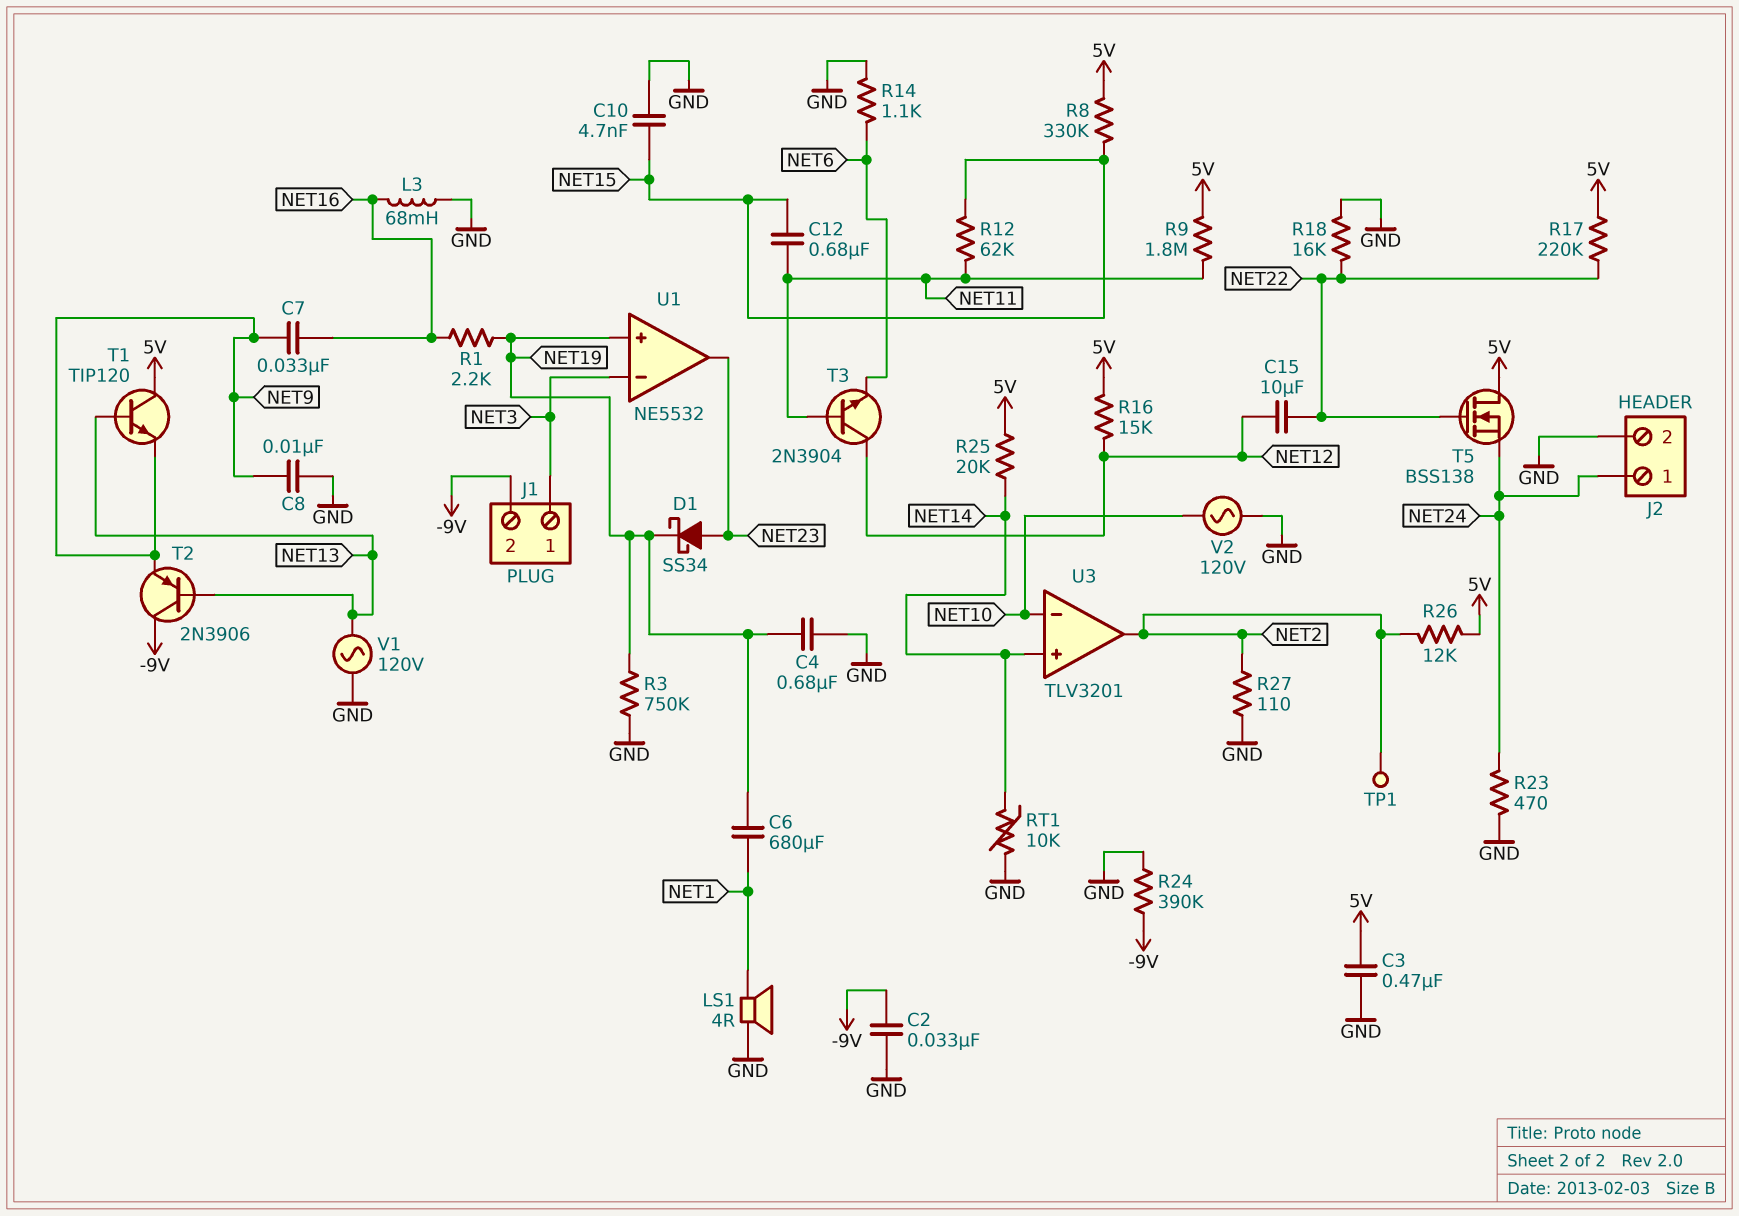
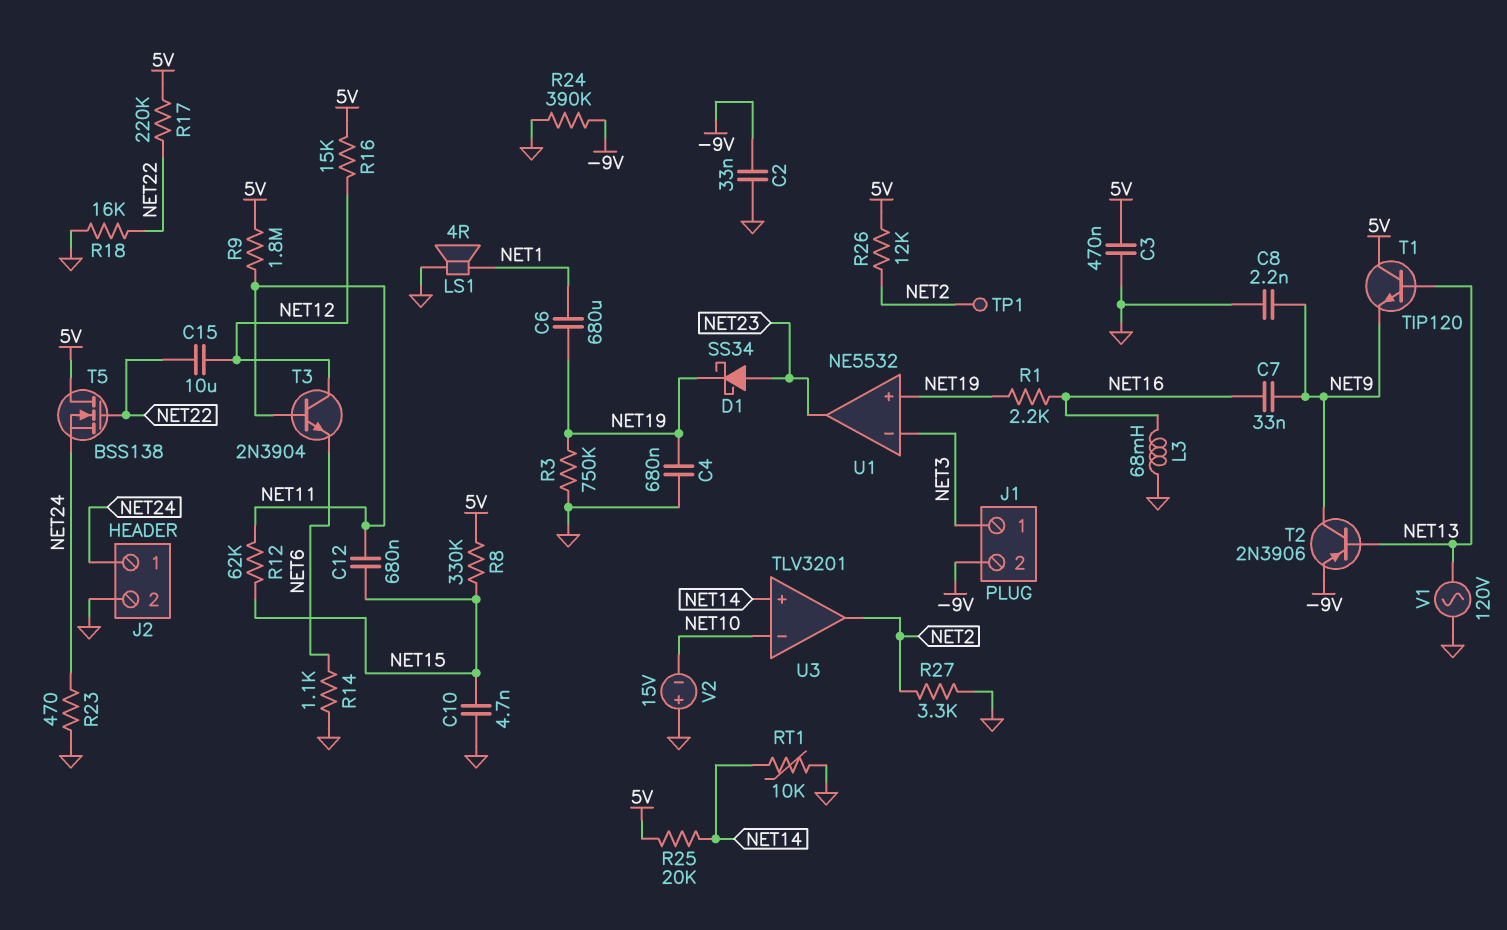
C8: 10nF (GND, NET9) -> 2.2nF (GND, NET9)
R27: 110 (GND, NET2) -> 3.3k (GND, NET2)
T2: PNP 2N3906 (B NET13, C -9V, E NET9) -> PNP 2N3906 (B NET13, C NET9, E -9V)
V2: AC 120V (GND, NET10) -> 15V (plus GND, minus NET10)

